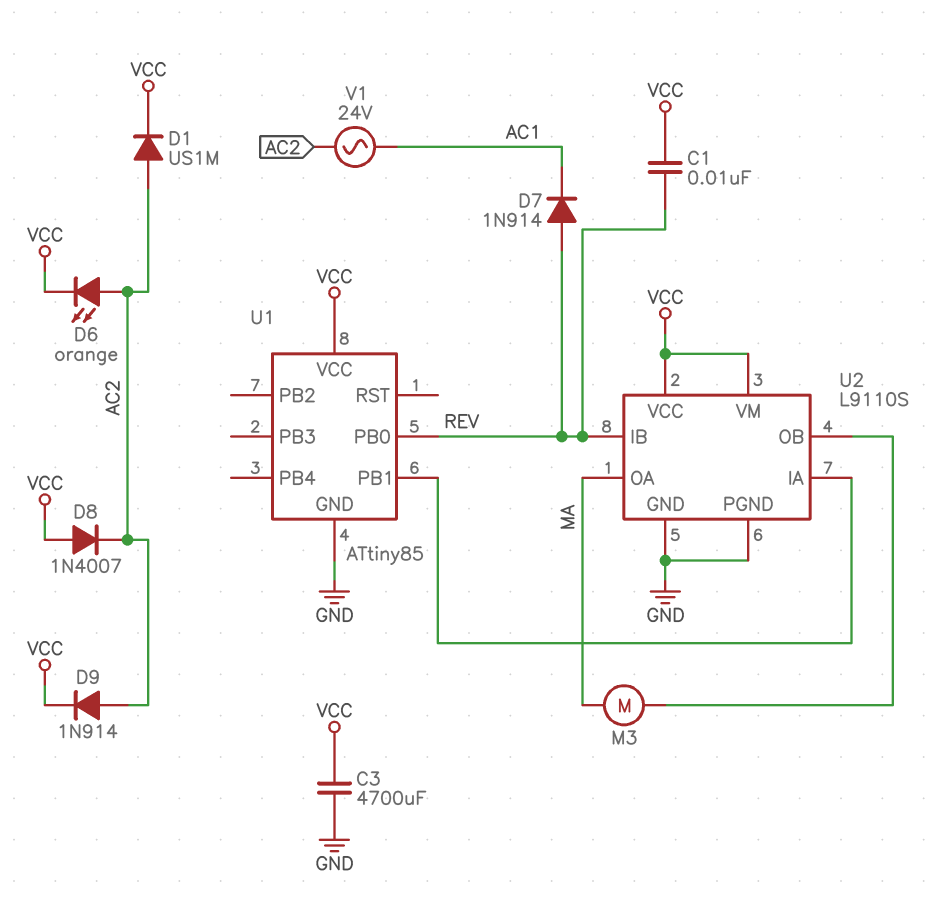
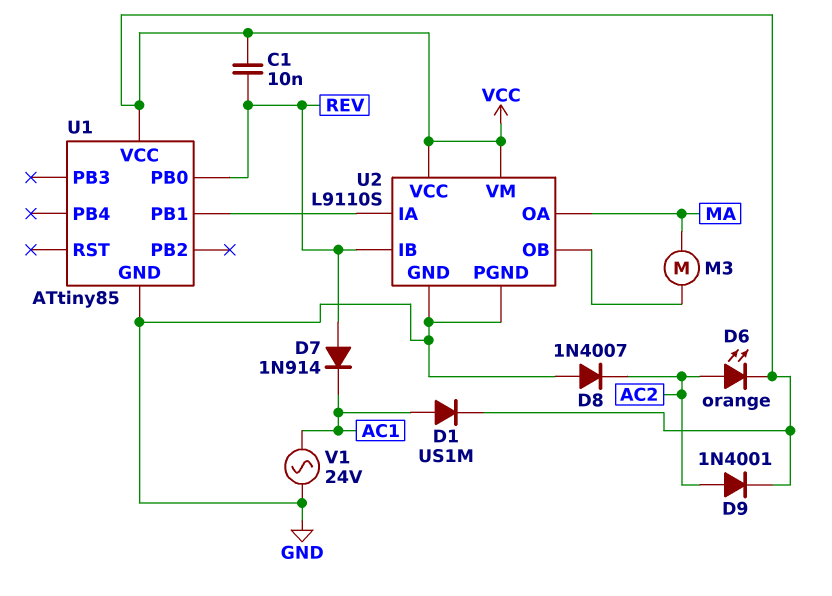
C3: 4700uF (GND, VCC) -> none
D1: diode US1M (A AC2, K VCC) -> diode US1M (A AC1, K VCC)
D8: diode 1N4007 (A VCC, K AC2) -> diode 1N4007 (A GND, K AC2)
D9: diode 1N914 (A AC2, K VCC) -> diode 1N4001 (A AC2, K VCC)
V1: AC 24V (AC1, AC2) -> AC 24V (AC1, GND)

